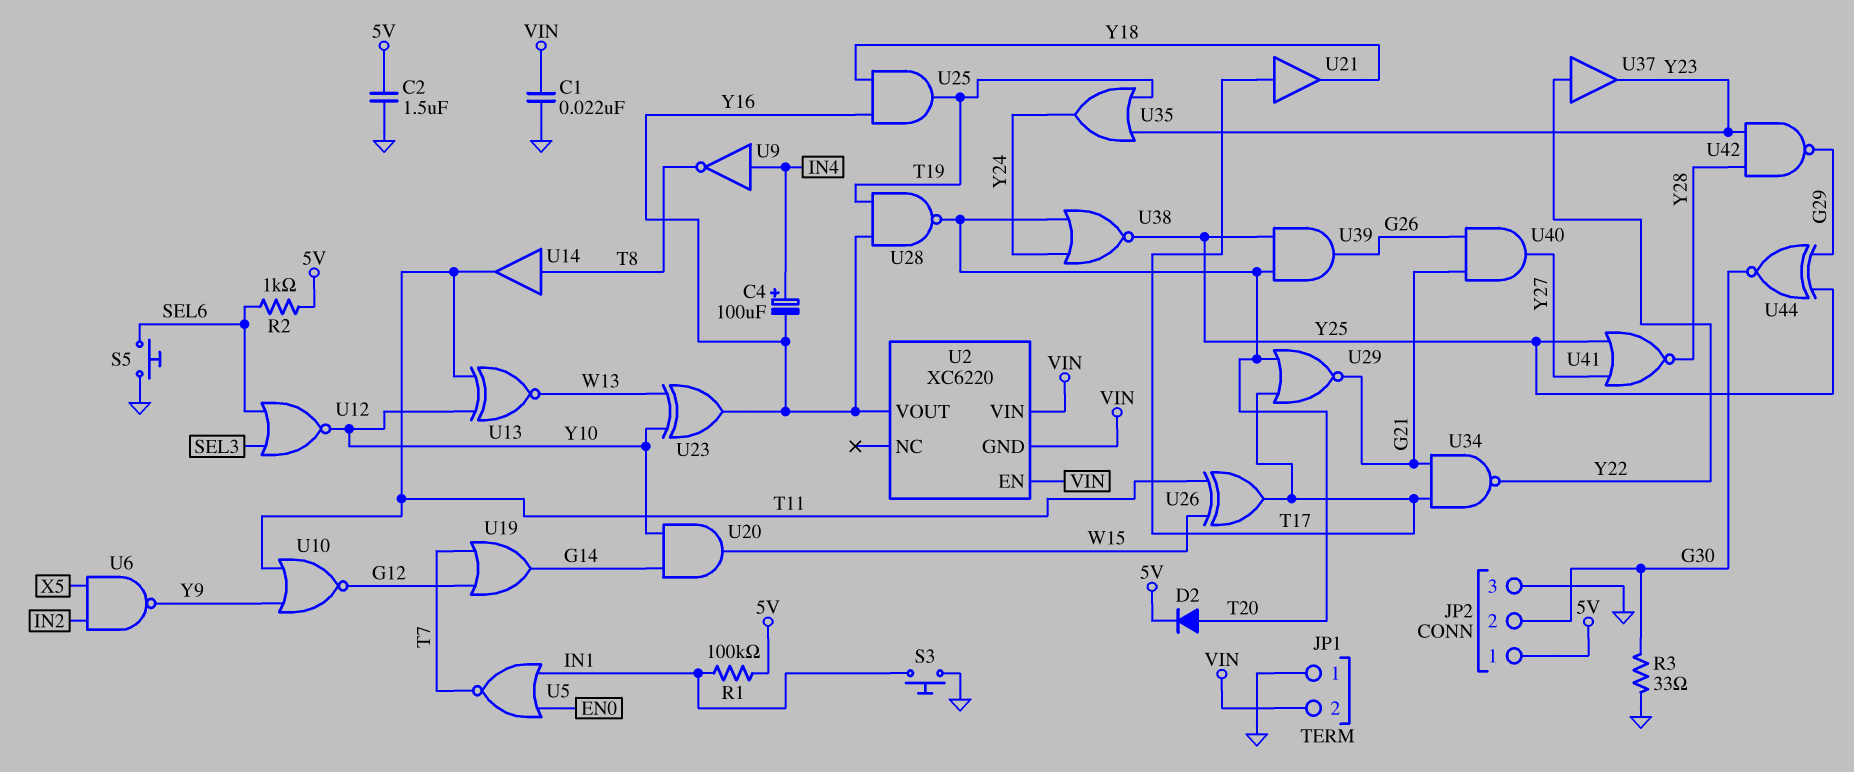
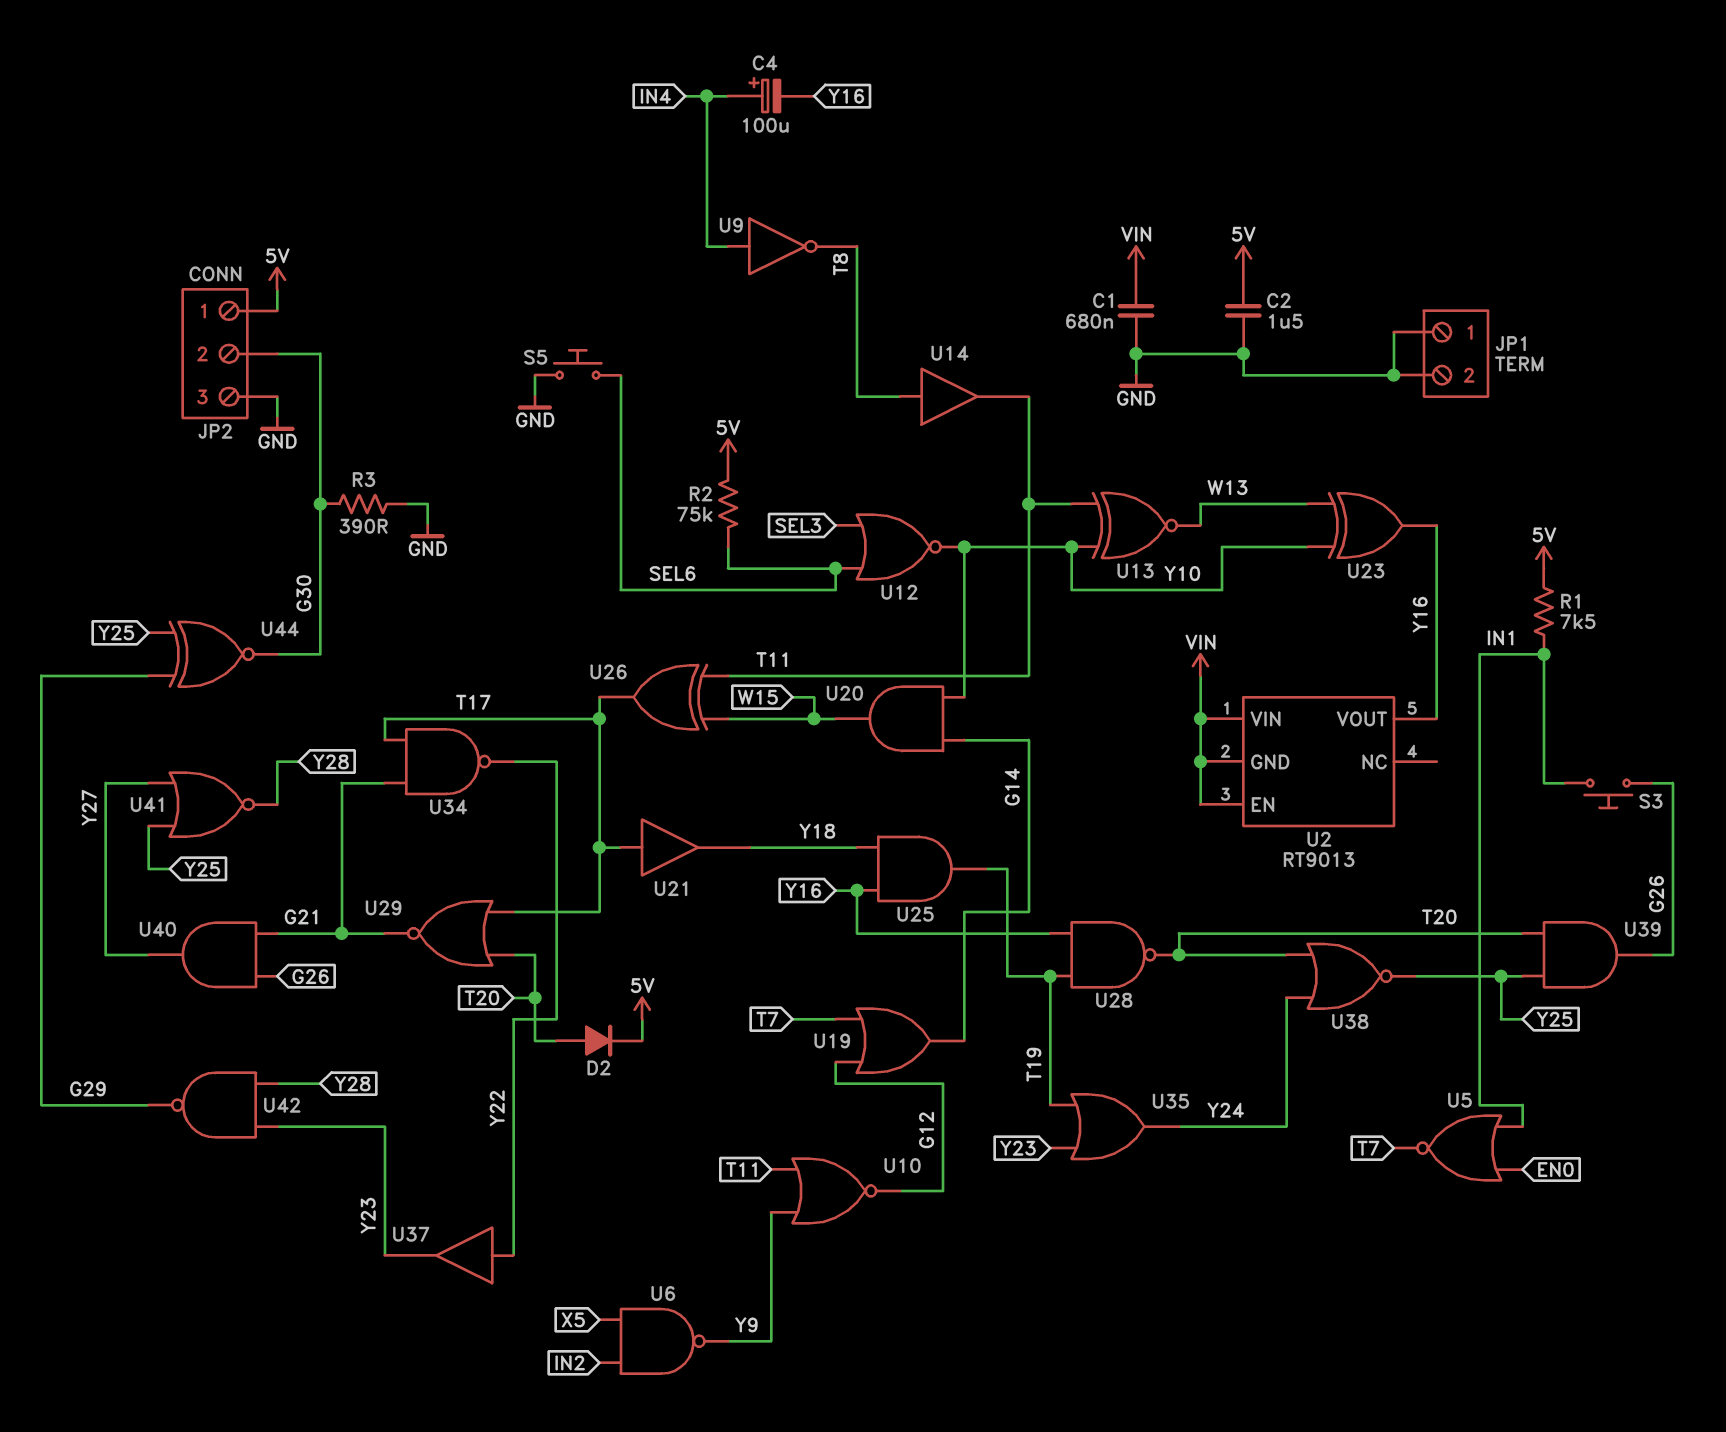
C1: 22nF (GND, VIN) -> 680nF (GND, VIN)
JP1 pin 2: VIN -> GND
R1: 100k (5V, IN1) -> 7.5k (5V, IN1)
R2: 1k (5V, SEL6) -> 75k (5V, SEL6)
R3: 33 (G30, GND) -> 390 (G30, GND)
S3: button (GND, IN1) -> button (G26, IN1)
U2: XC6220 -> RT9013

